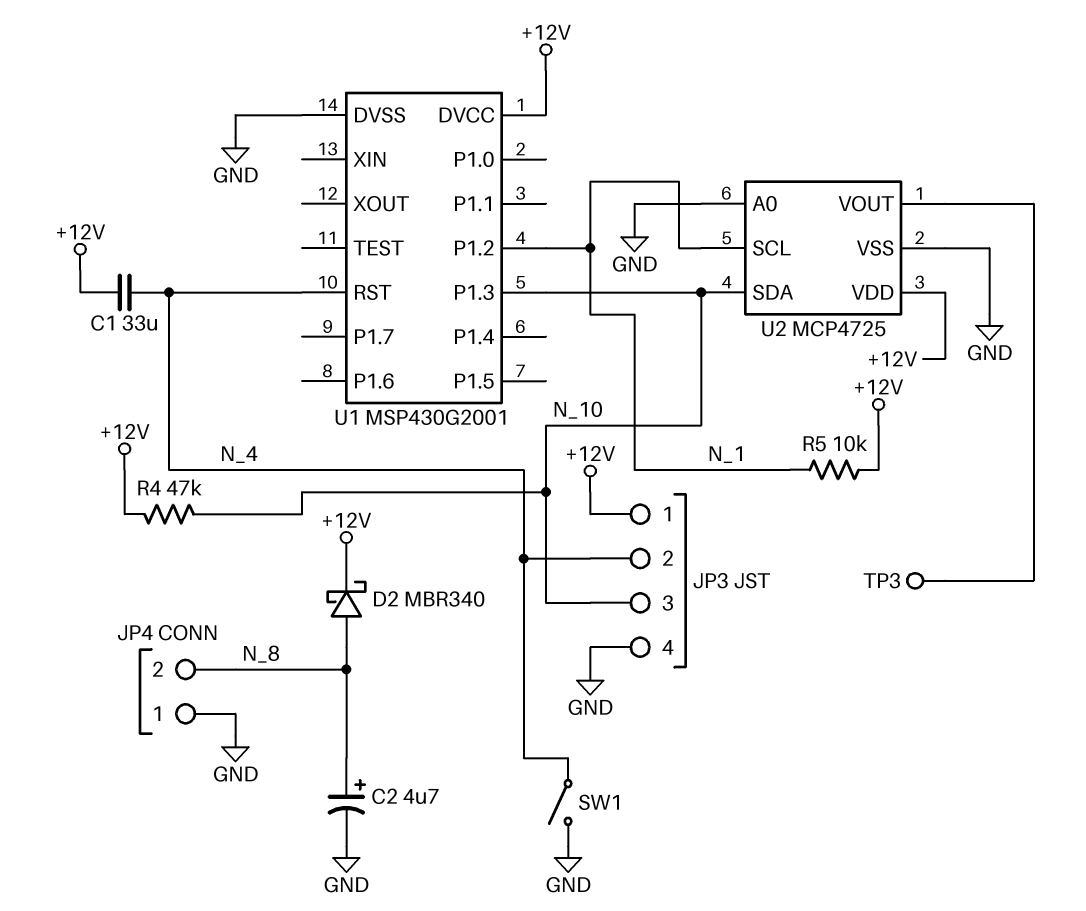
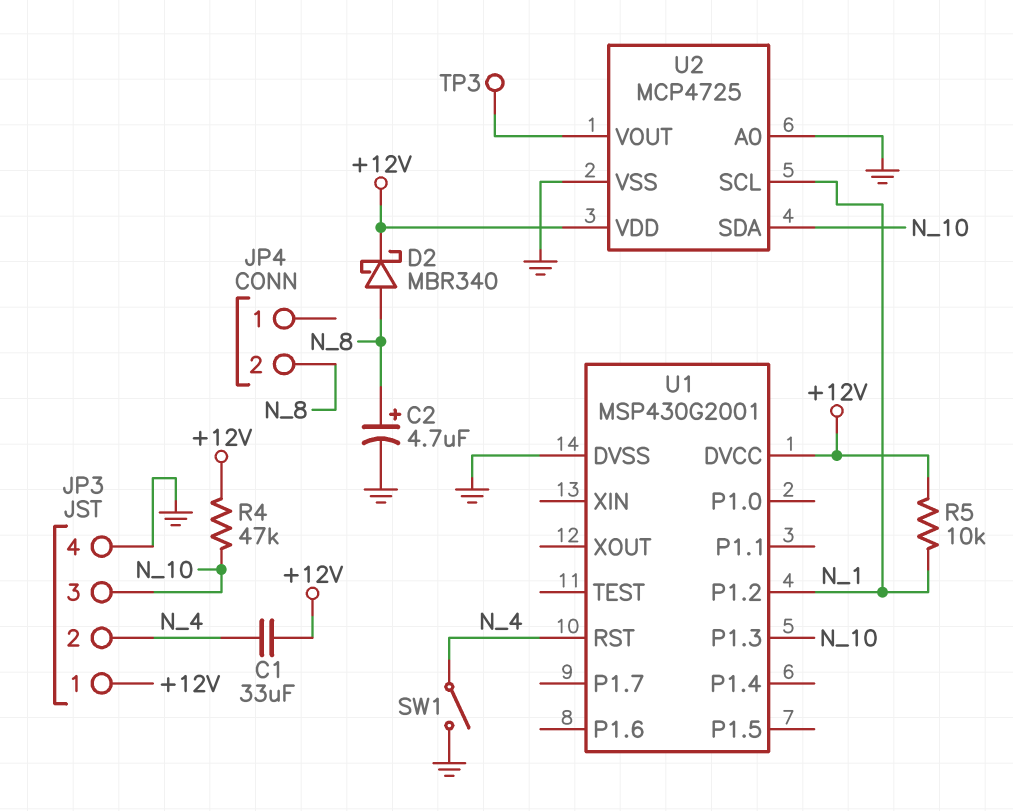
JP4 pin 1: GND -> none

